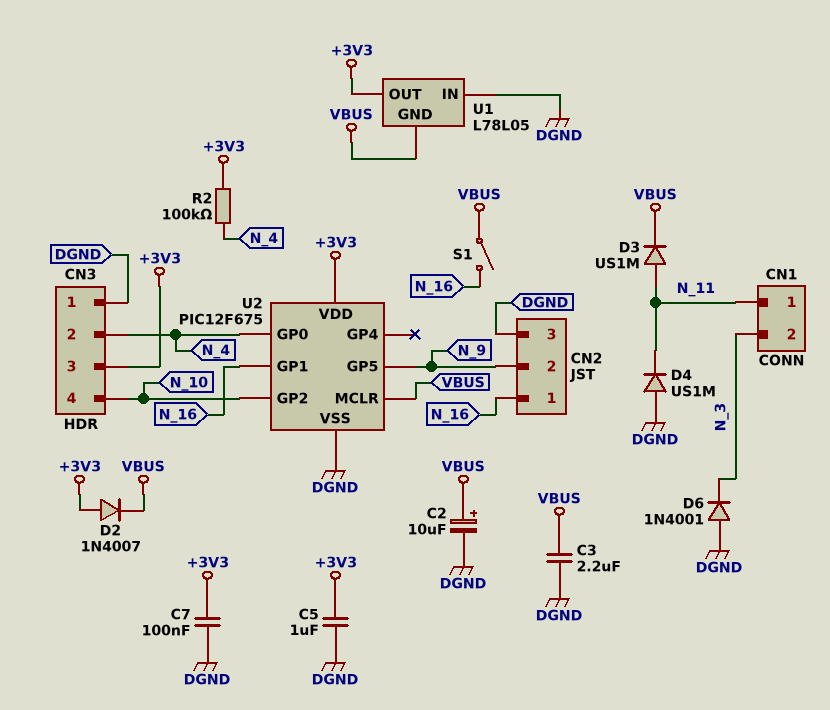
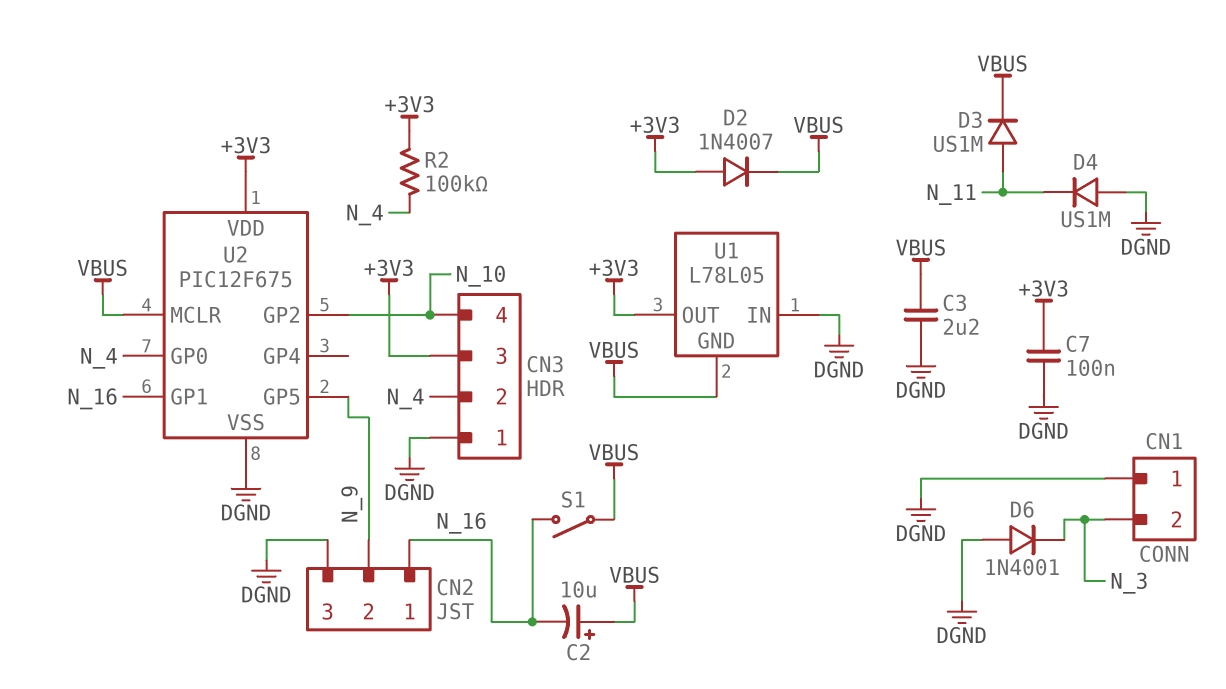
C2: 10uF (plus VBUS, minus DGND) -> 10uF (plus VBUS, minus N_16)
C5: 1uF (+3V3, DGND) -> none
CN1 pin 1: N_11 -> DGND

